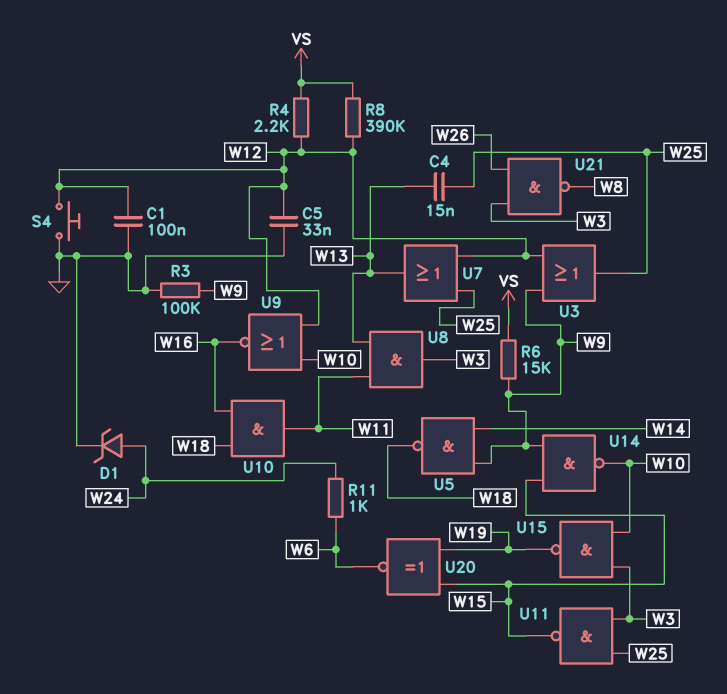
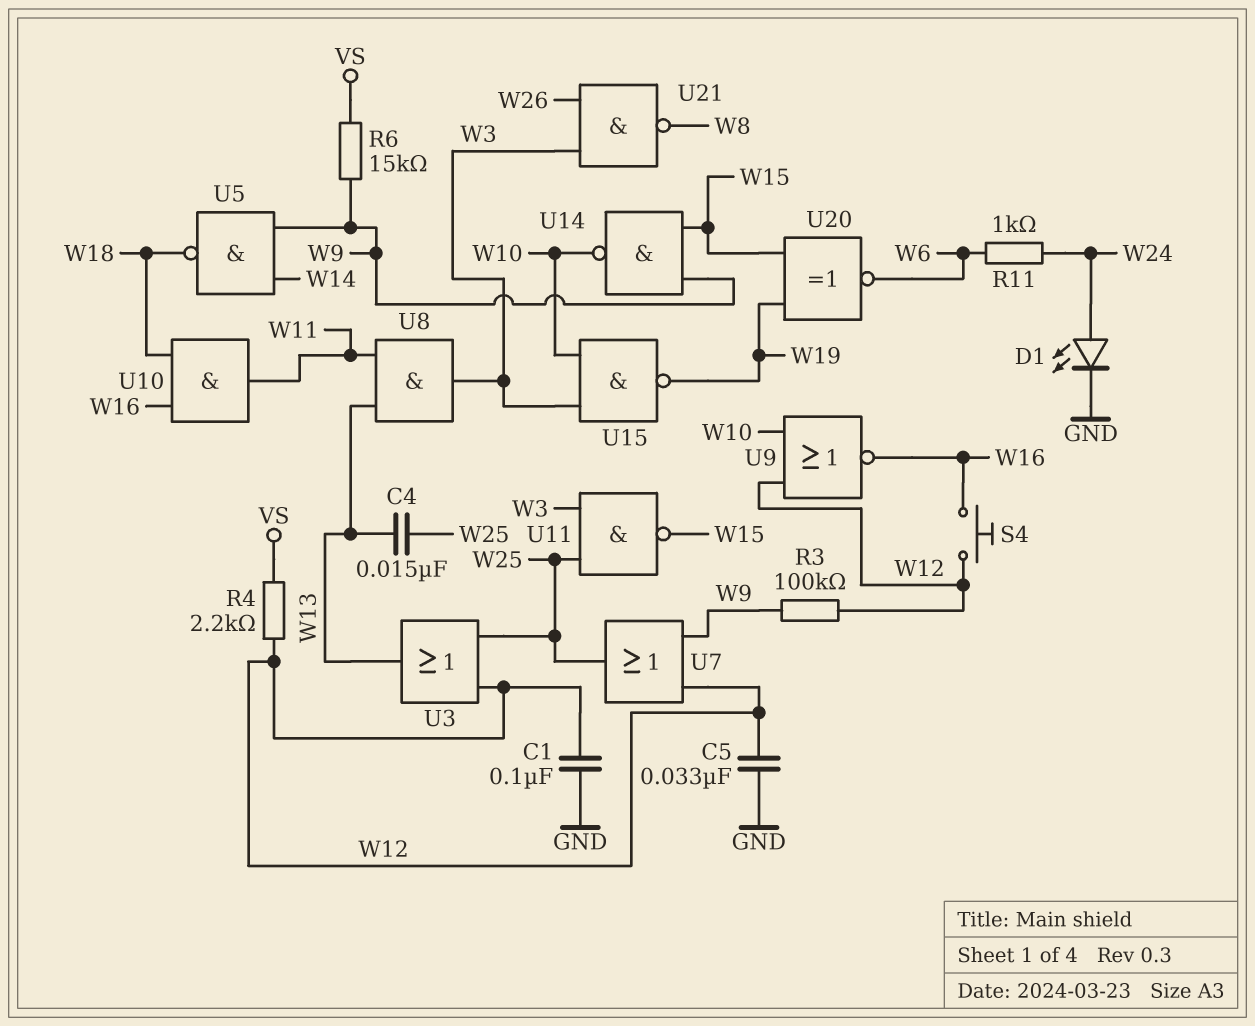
D1: zener (A W24, K GND) -> LED (A W24, K GND)
R3: 100k (GND, W9) -> 100k (W9, W12)
R8: 390k (VS, W12) -> none
S4: button (GND, W12) -> button (W12, W16)
U3: OR (in W9, in W12, out W25) -> OR (in W12, in W25, out W13)
U7: OR (in W12, in W25, out W13) -> OR (in W9, in W12, out W25)

